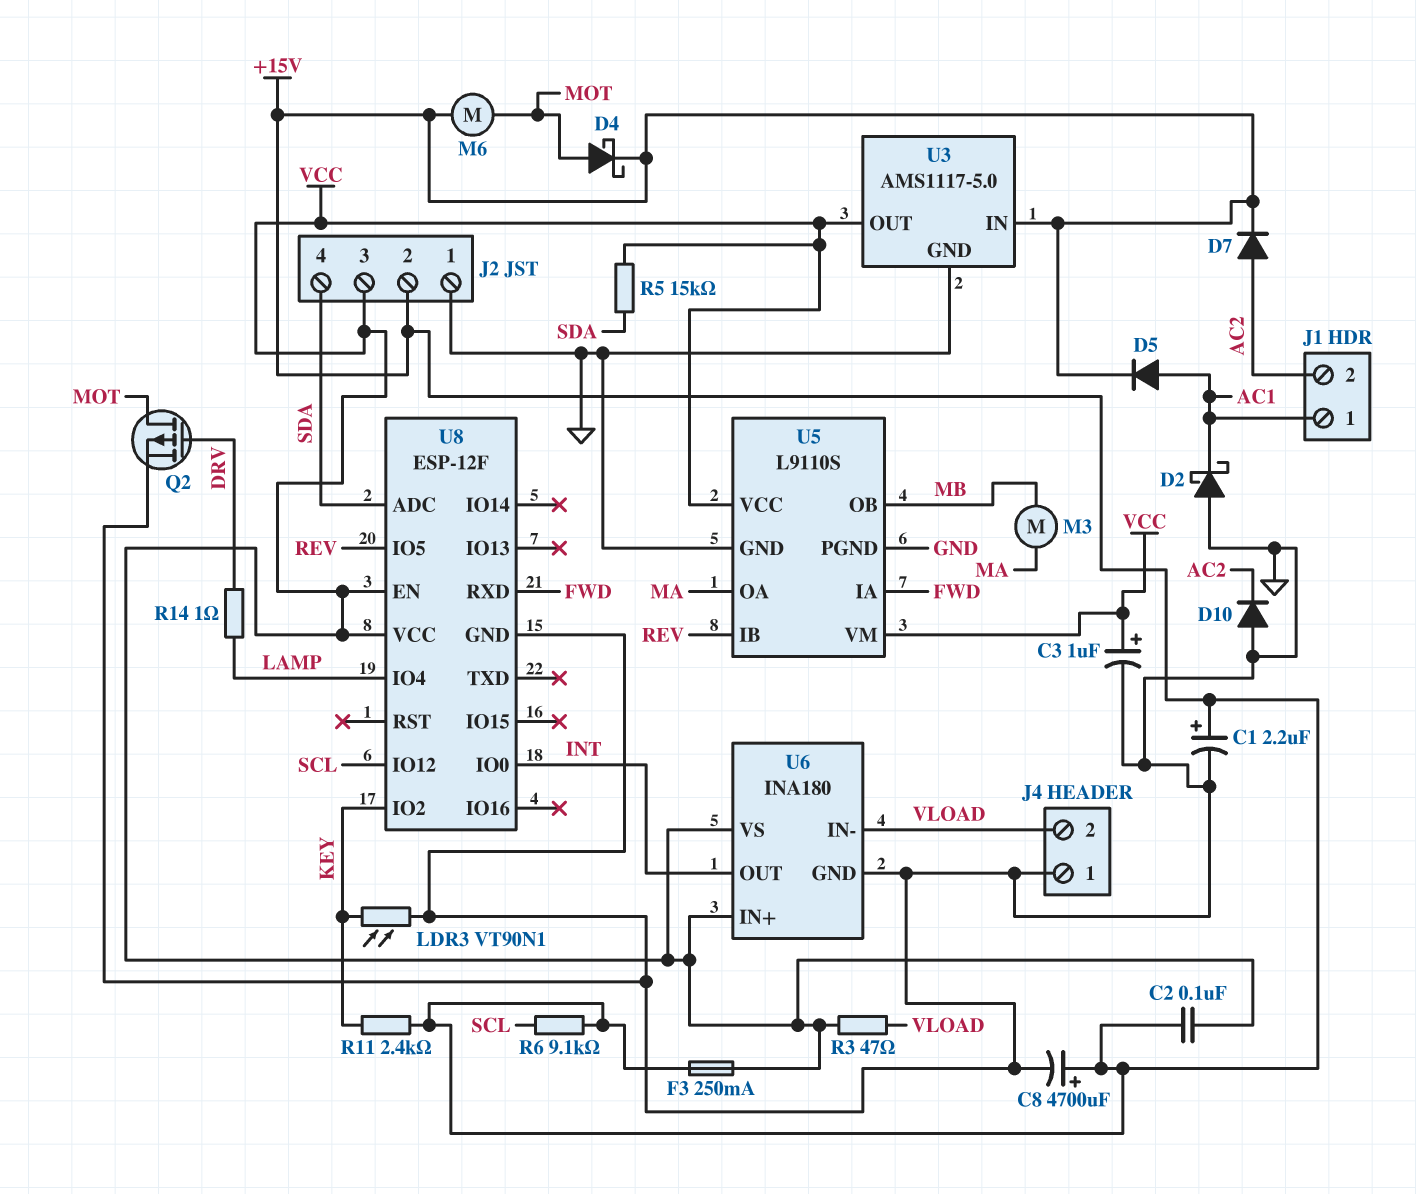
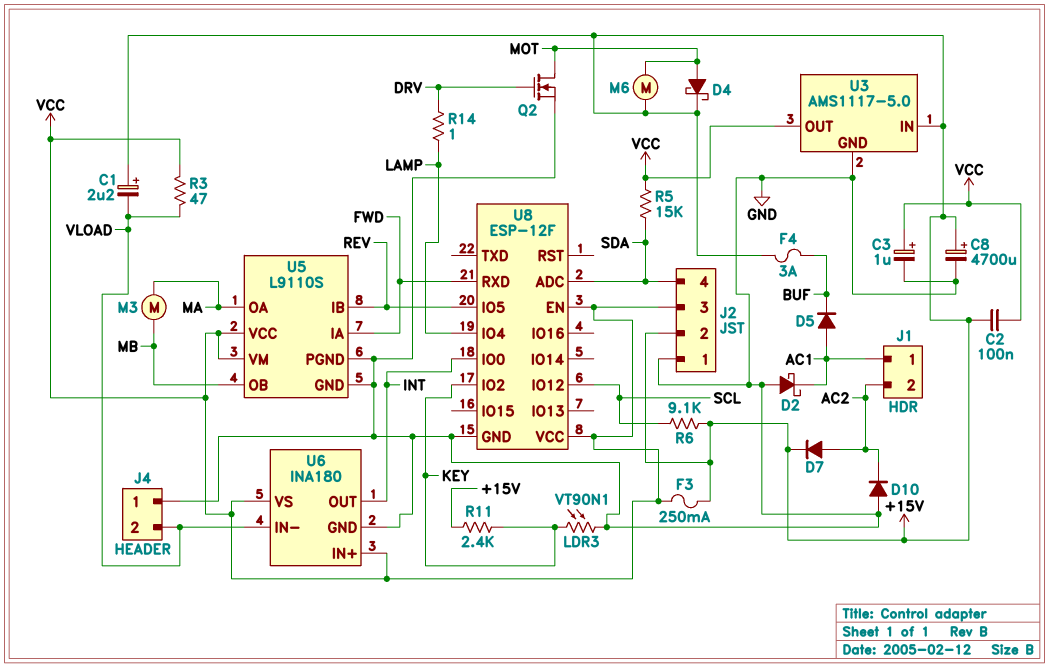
C1: 2.2uF (plus +15V, minus GND) -> 2.2uF (plus +15V, minus VLOAD)
D5: diode (A AC1, K +15V) -> diode (A AC1, K BUF)
F4: none -> 3A (+15V, BUF)
Q2: PMOS (G DRV, D MOT, S GND) -> NMOS (G DRV, D MOT, S GND)

